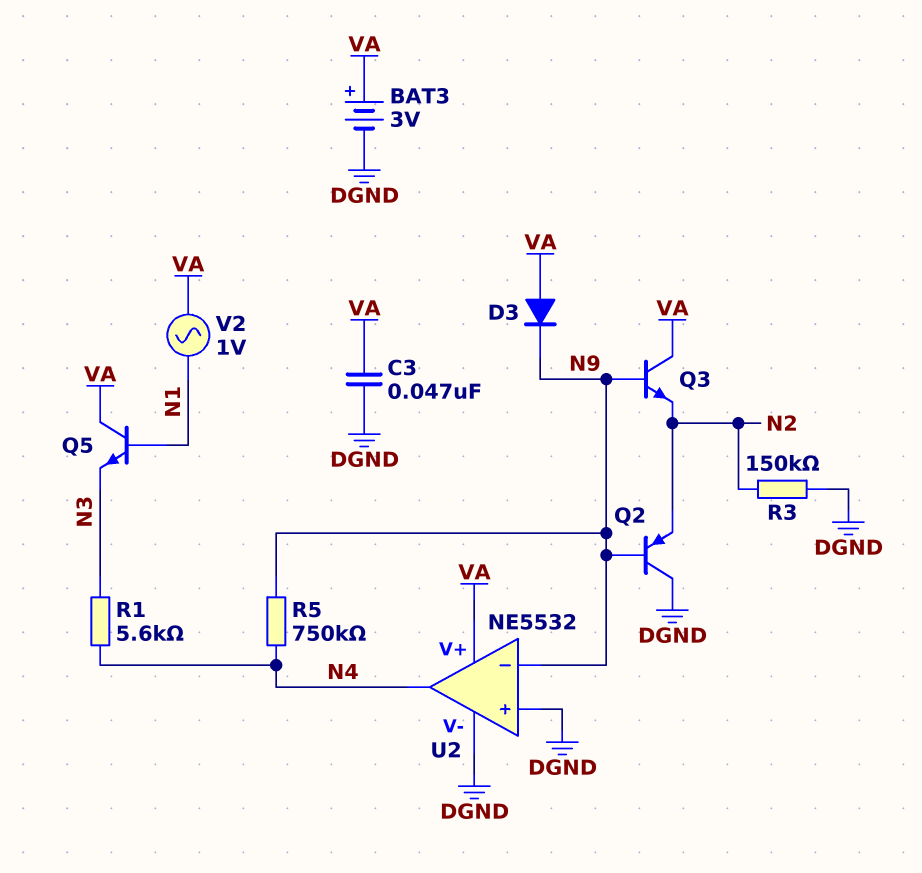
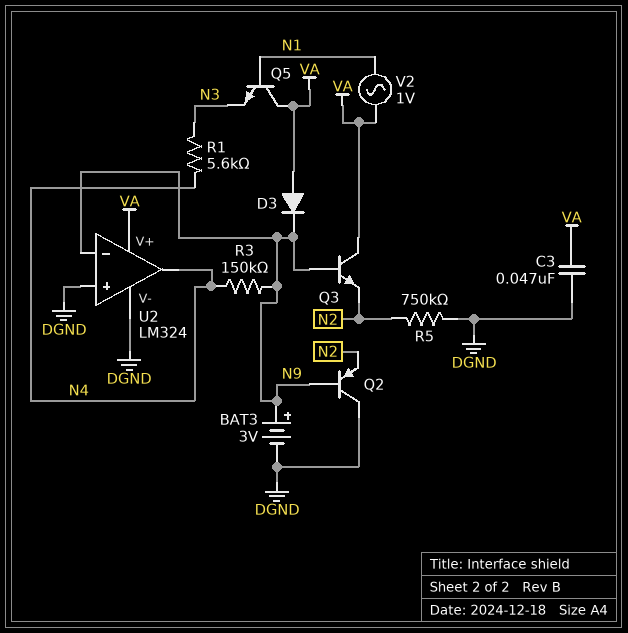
BAT3: 3V (plus VA, minus DGND) -> 3V (plus N9, minus DGND)
R3: 150k (DGND, N2) -> 150k (N4, N9)
R5: 750k (N4, N9) -> 750k (DGND, N2)
U2: NE5532 -> LM324

